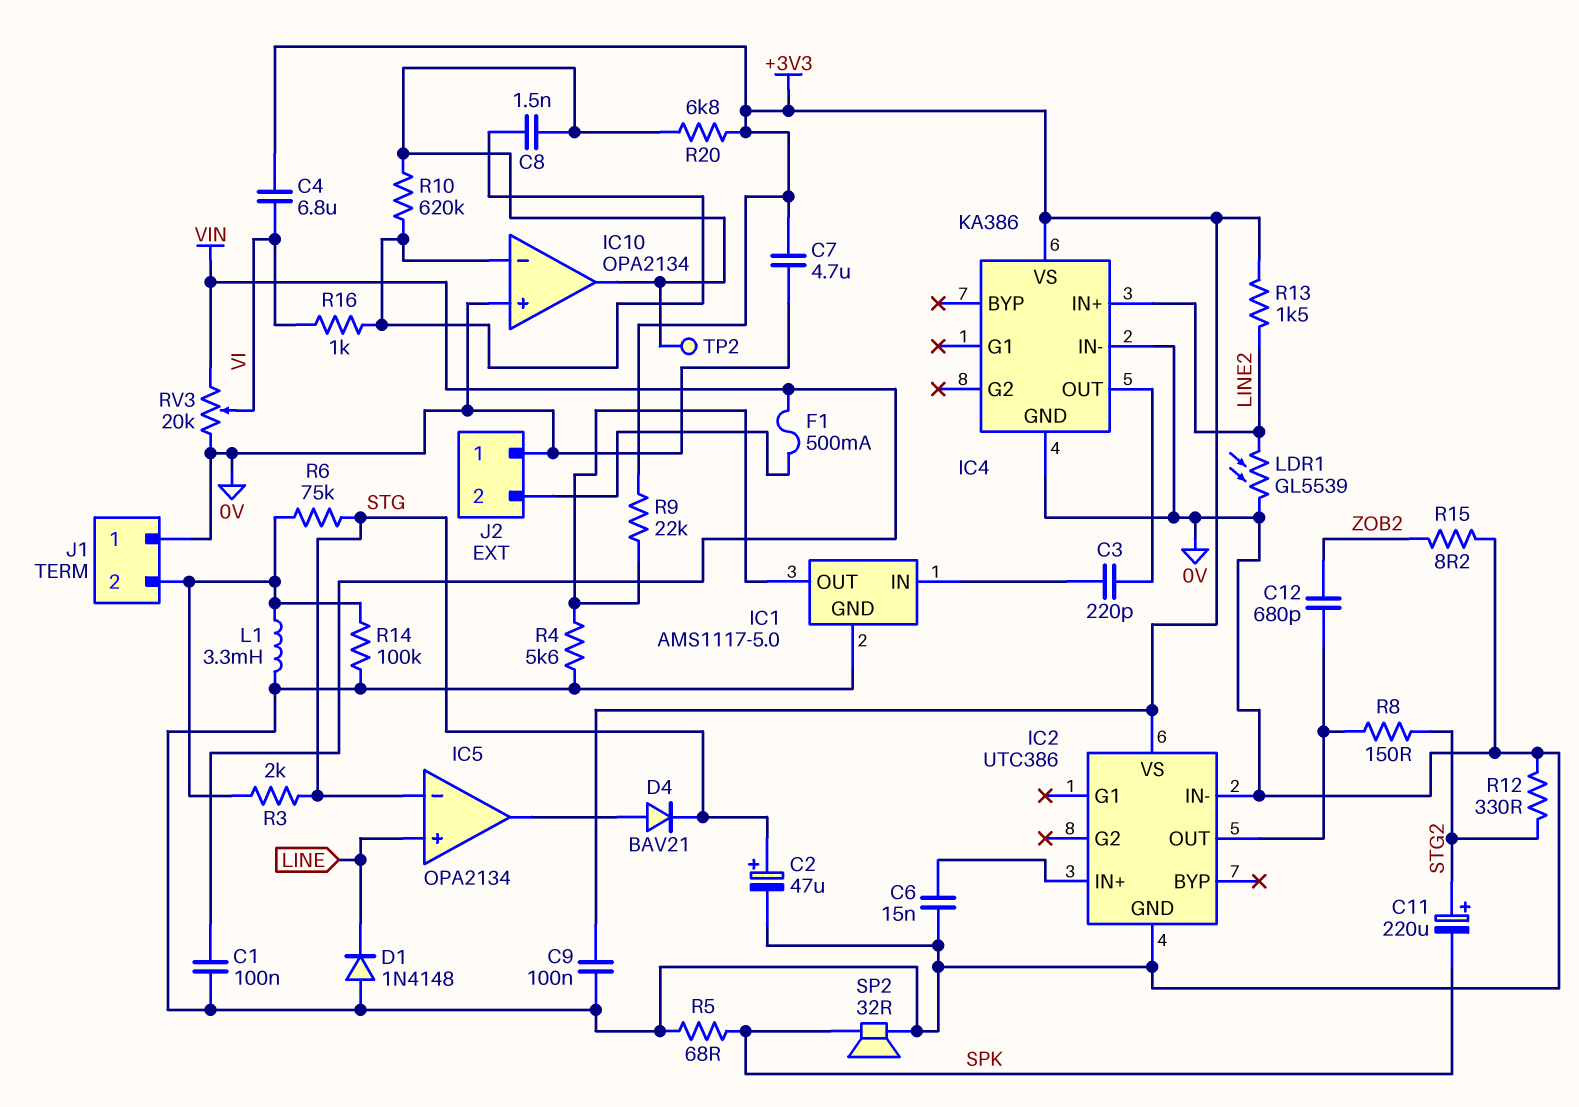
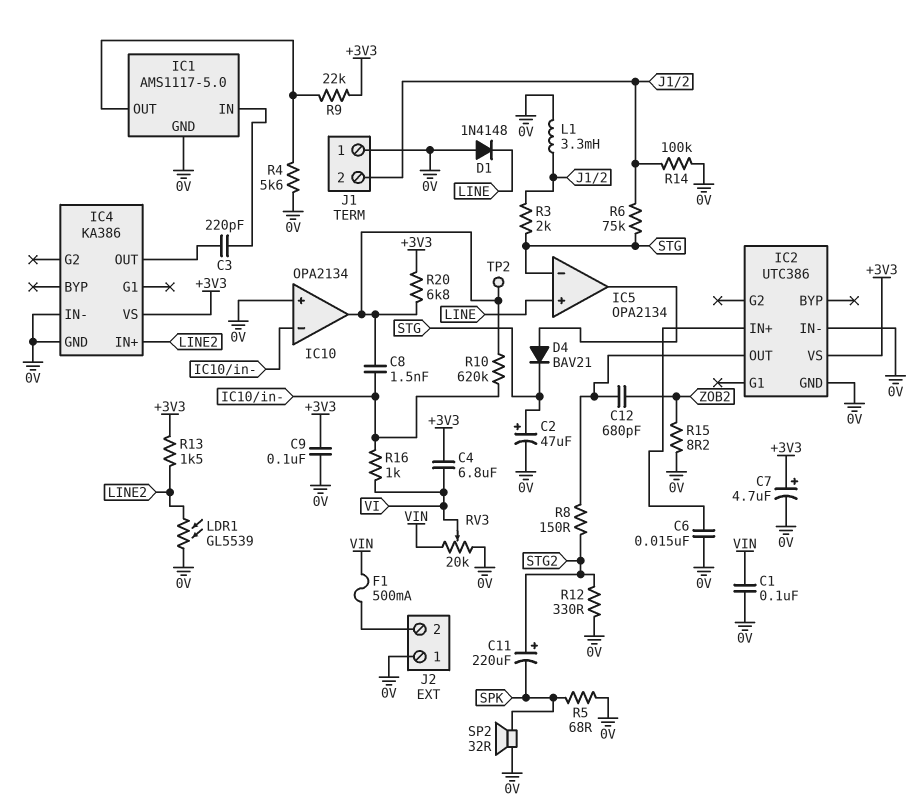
C7: 4.7uF (+3V3, 0V) -> 4.7uF (plus +3V3, minus 0V)

